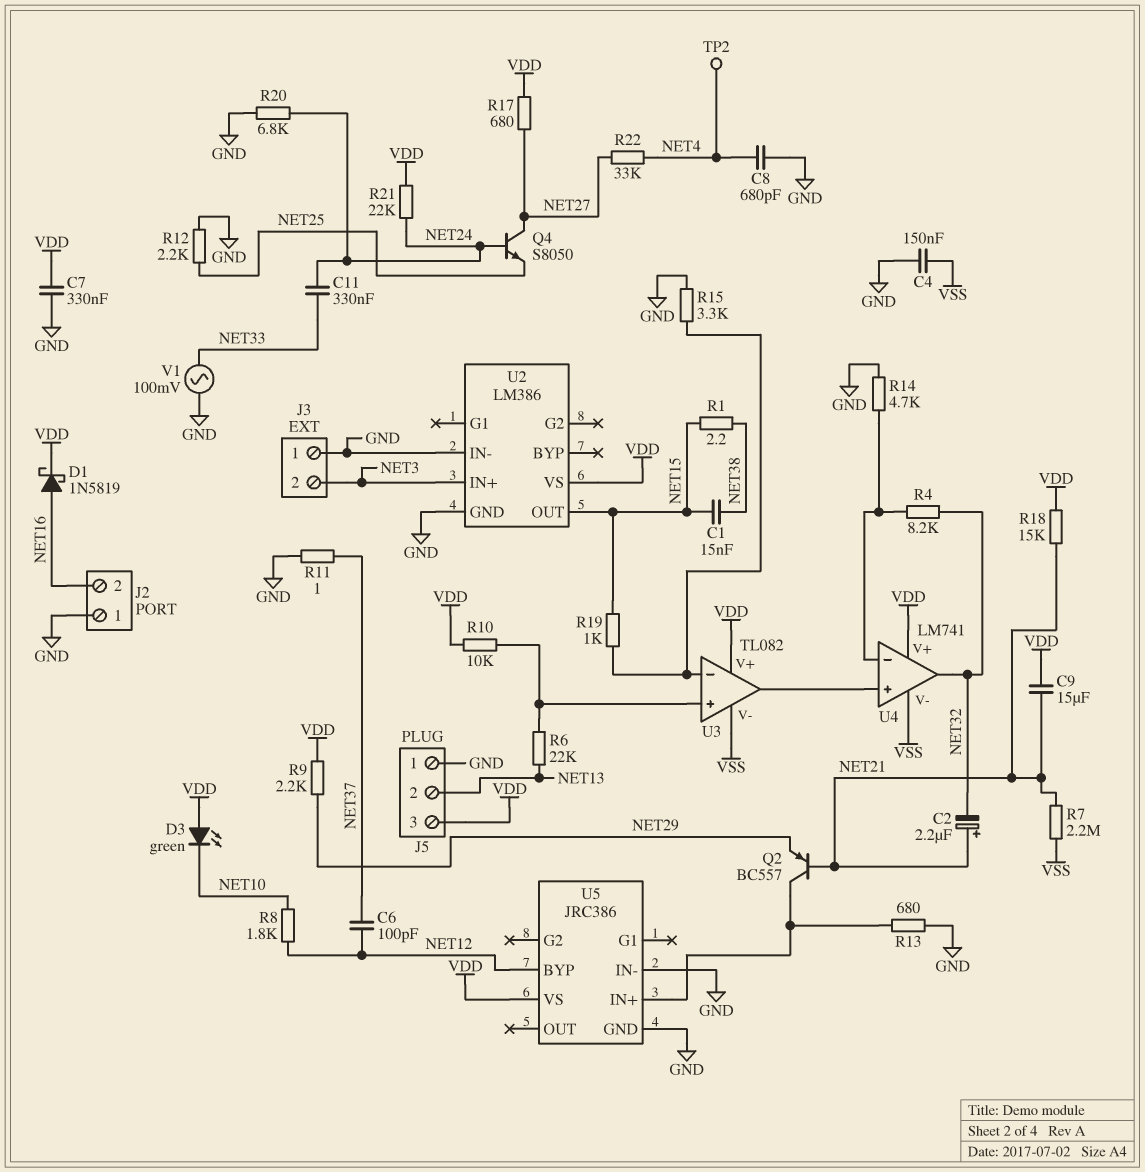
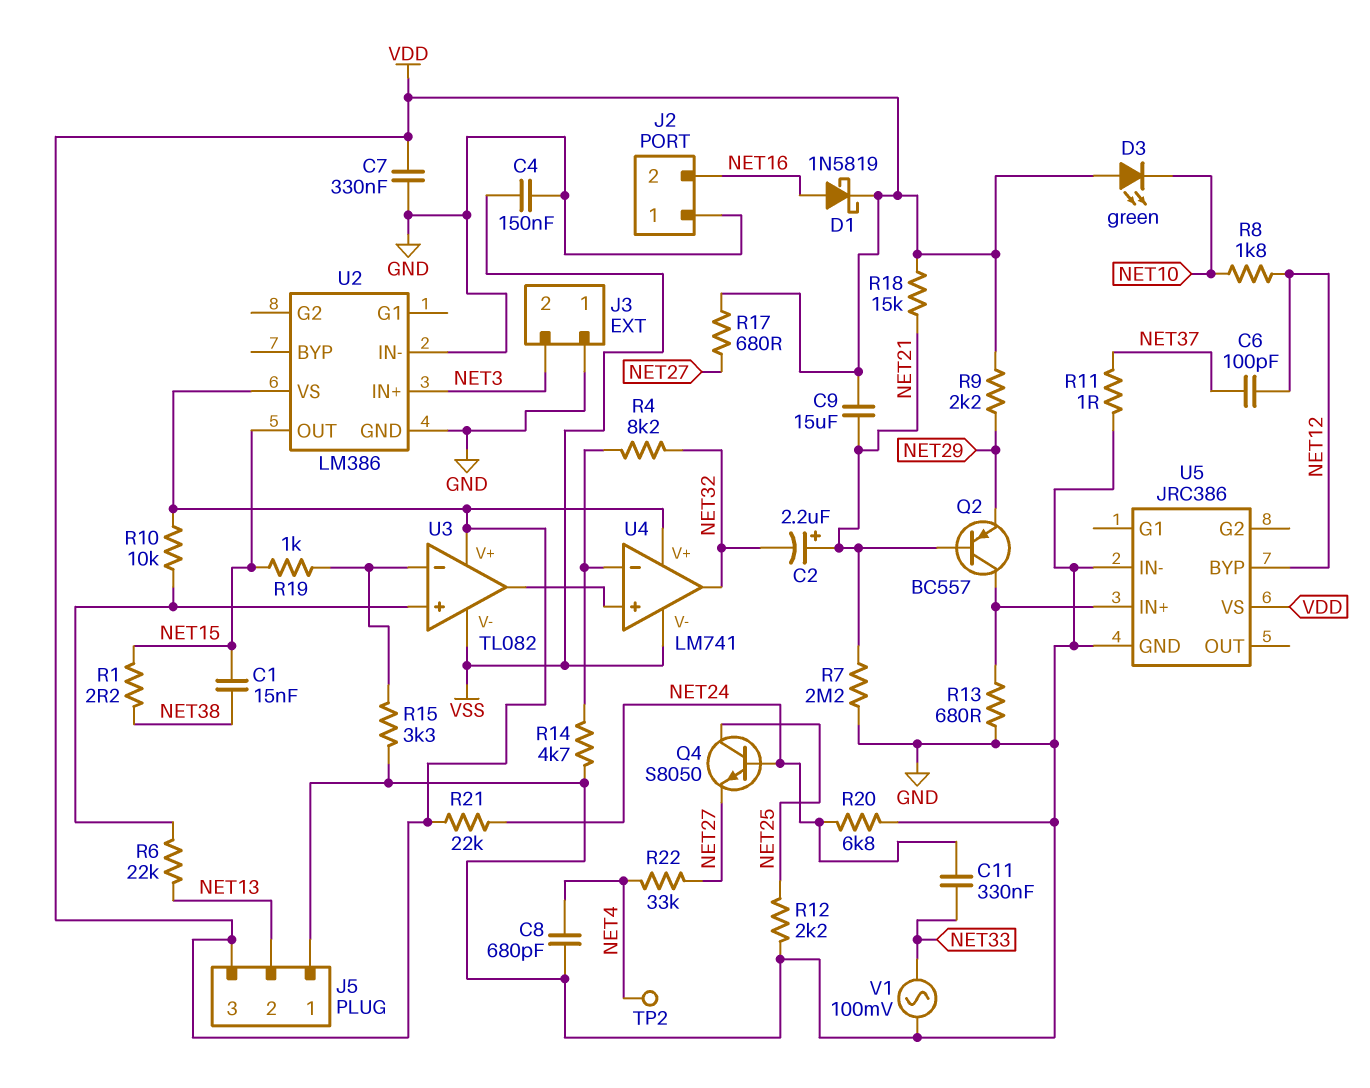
Q4: NPN S8050 (B NET24, C NET27, E NET25) -> NPN S8050 (B NET24, C NET25, E NET27)
R7: 2.2M (NET21, VSS) -> 2.2M (GND, NET21)

